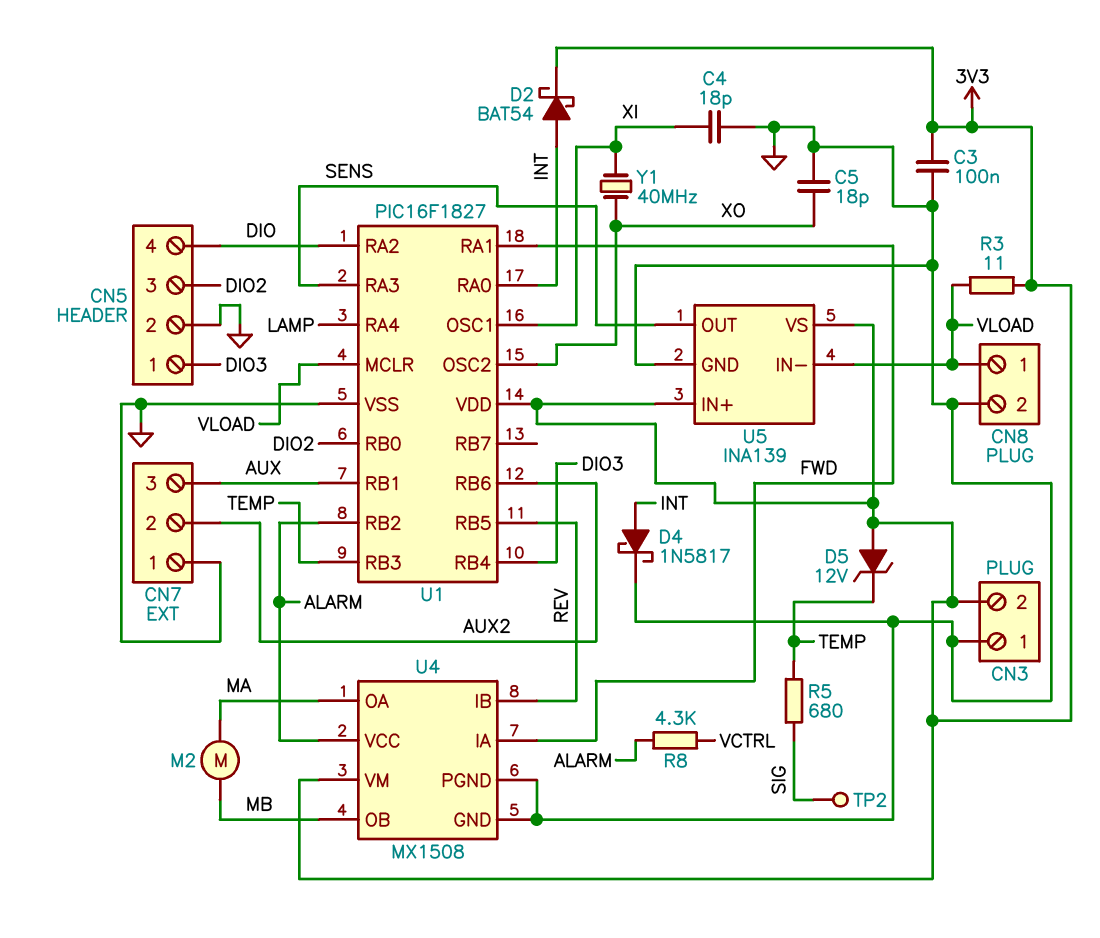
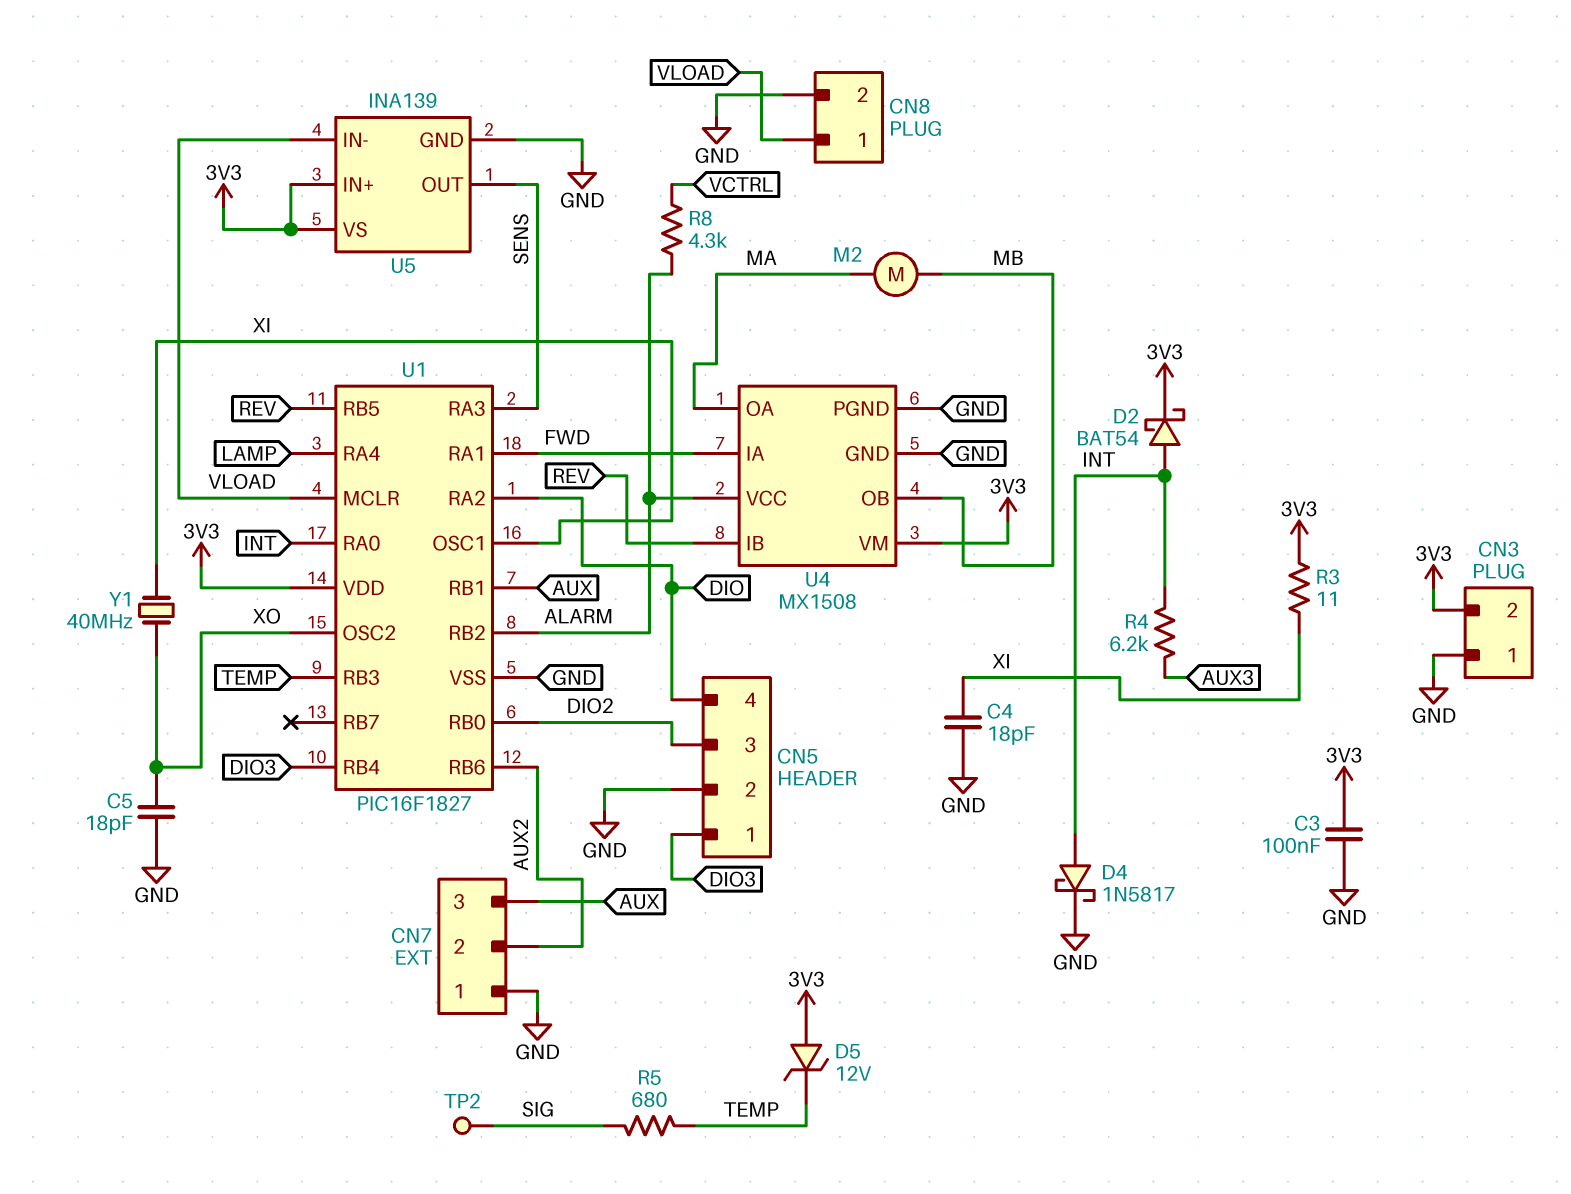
R3: 11 (3V3, VLOAD) -> 11 (3V3, XI)
R4: none -> 6.2k (AUX3, INT)

